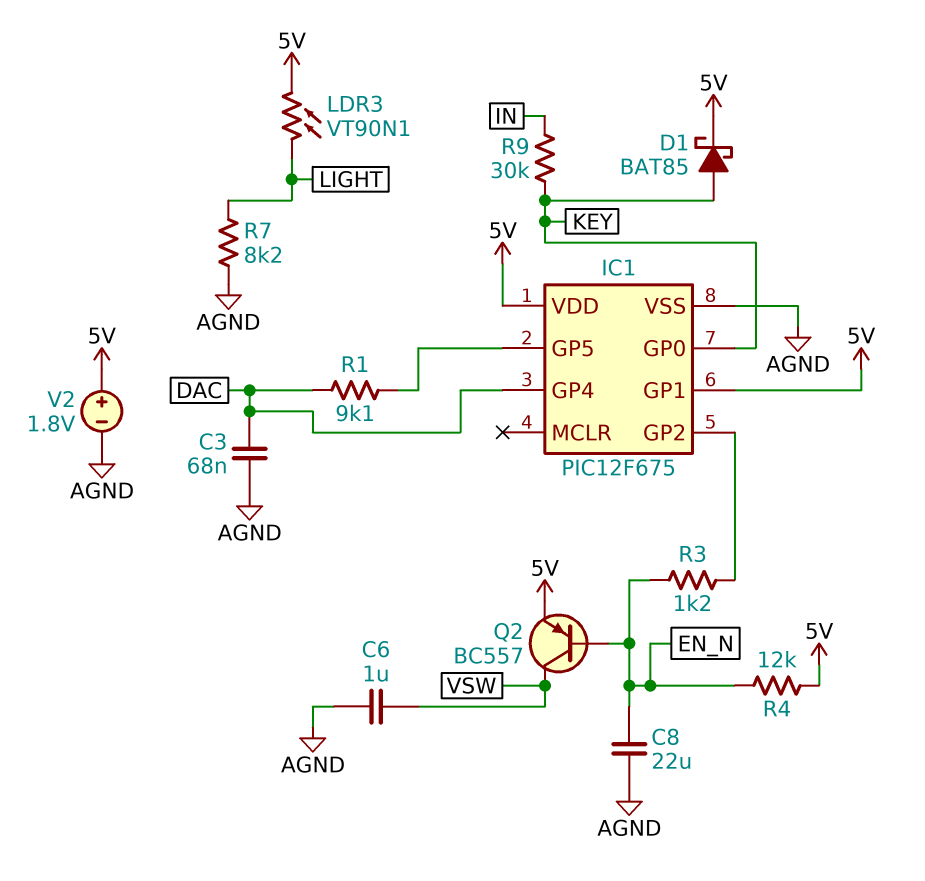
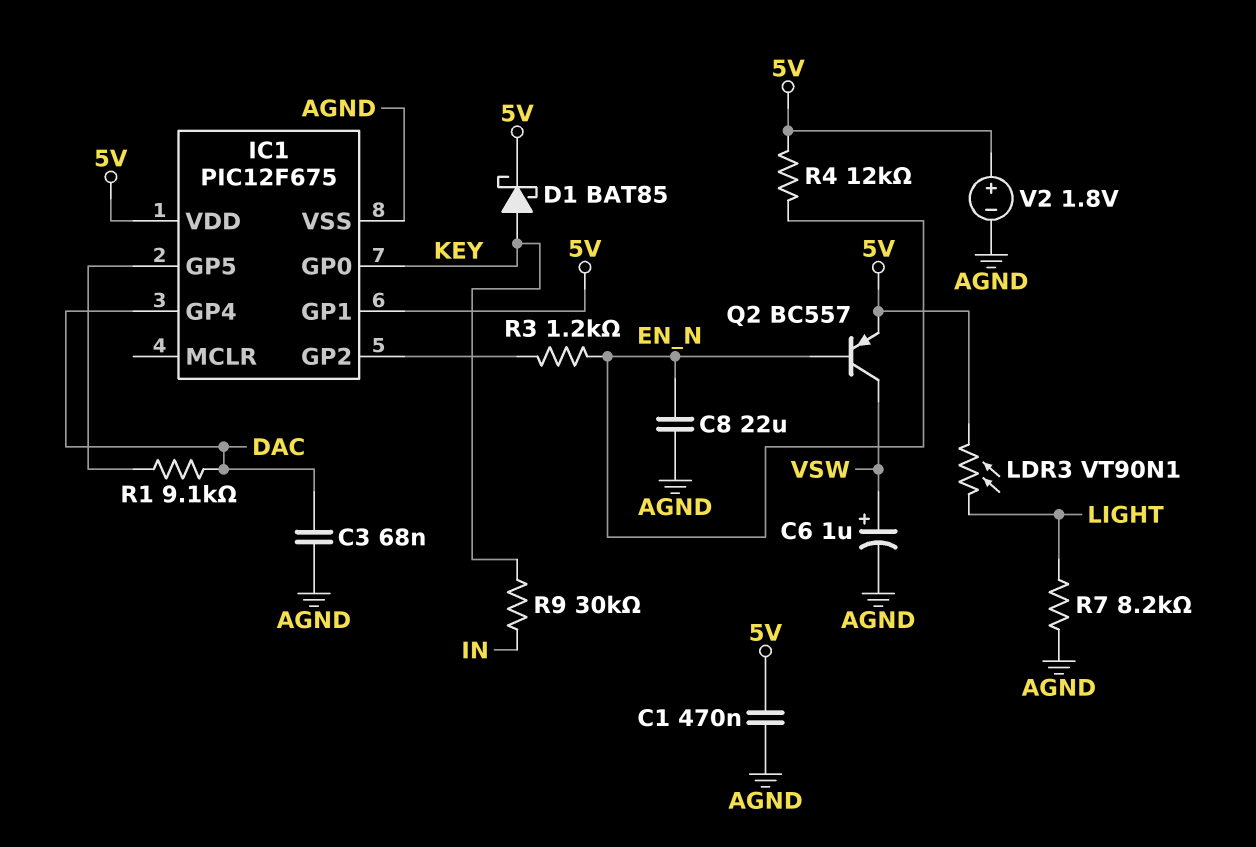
C1: none -> 470nF (5V, AGND)
C6: 1uF (AGND, VSW) -> 1uF (plus VSW, minus AGND)

